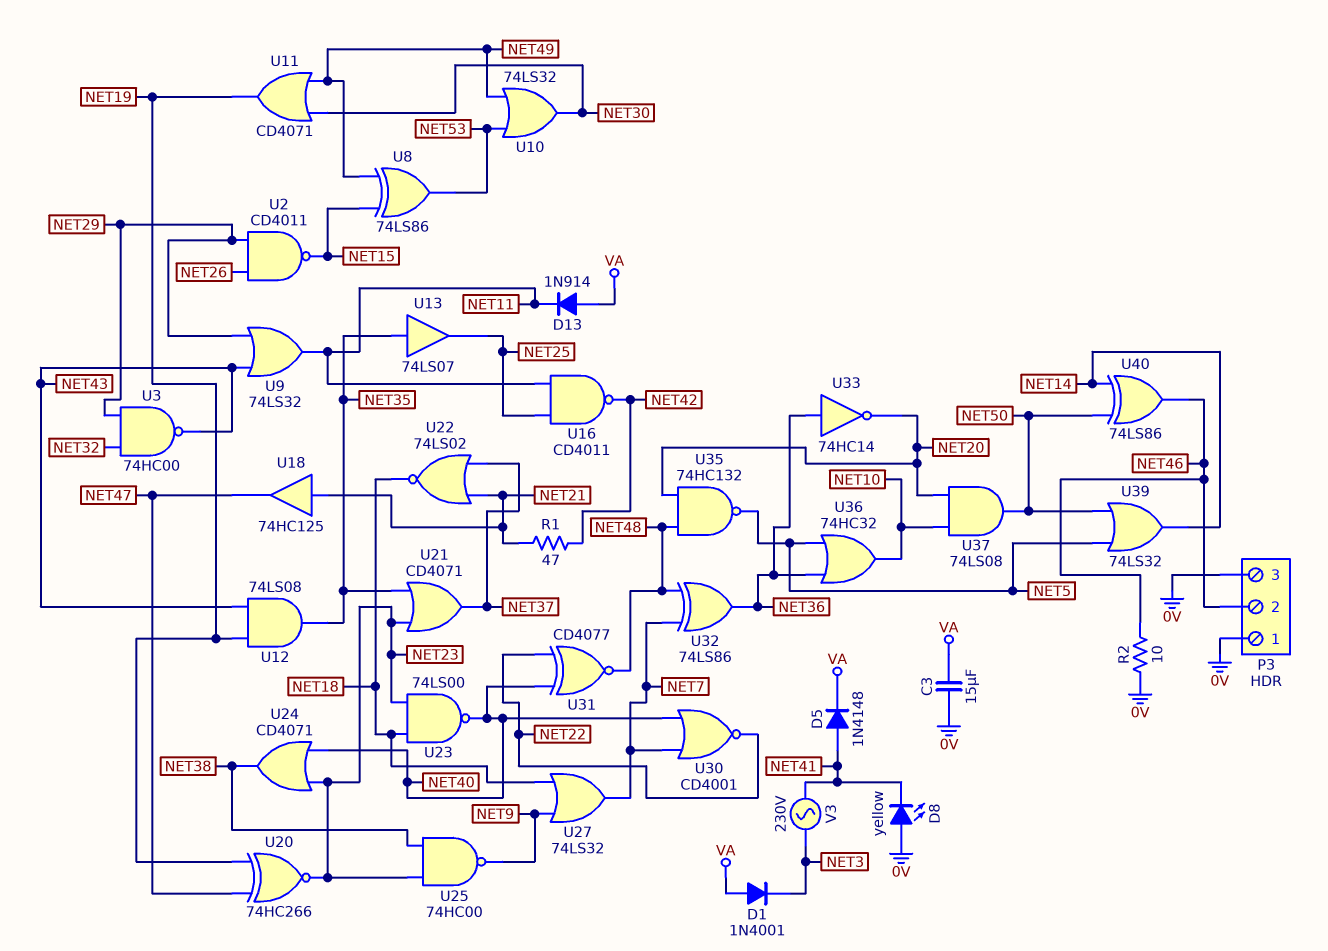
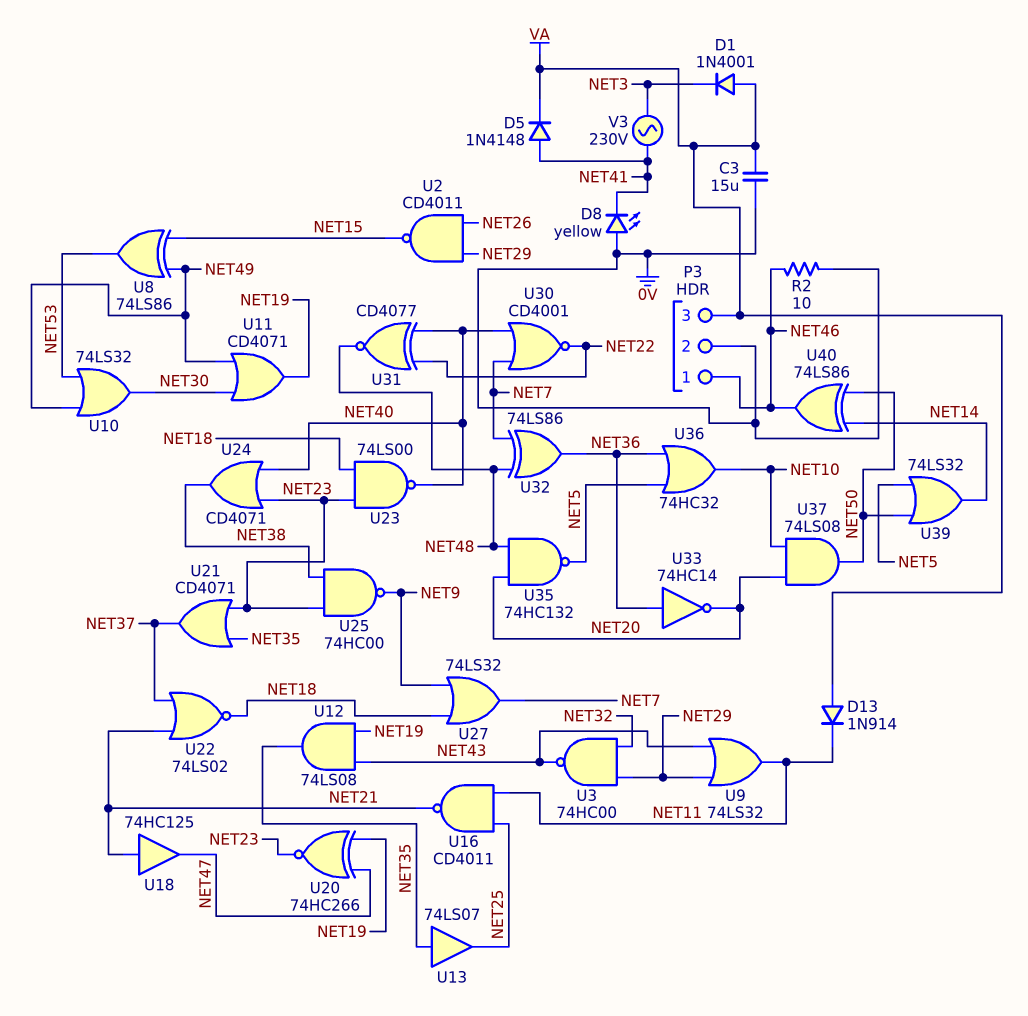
P3 pin 1: 0V -> NET46
P3 pin 2: NET46 -> 0V
P3 pin 3: 0V -> VA
R1: 47 (NET21, NET42) -> none
U16: NAND CD4011 (in NET11, in NET25, out NET42) -> NAND CD4011 (in NET11, in NET25, out NET21)

